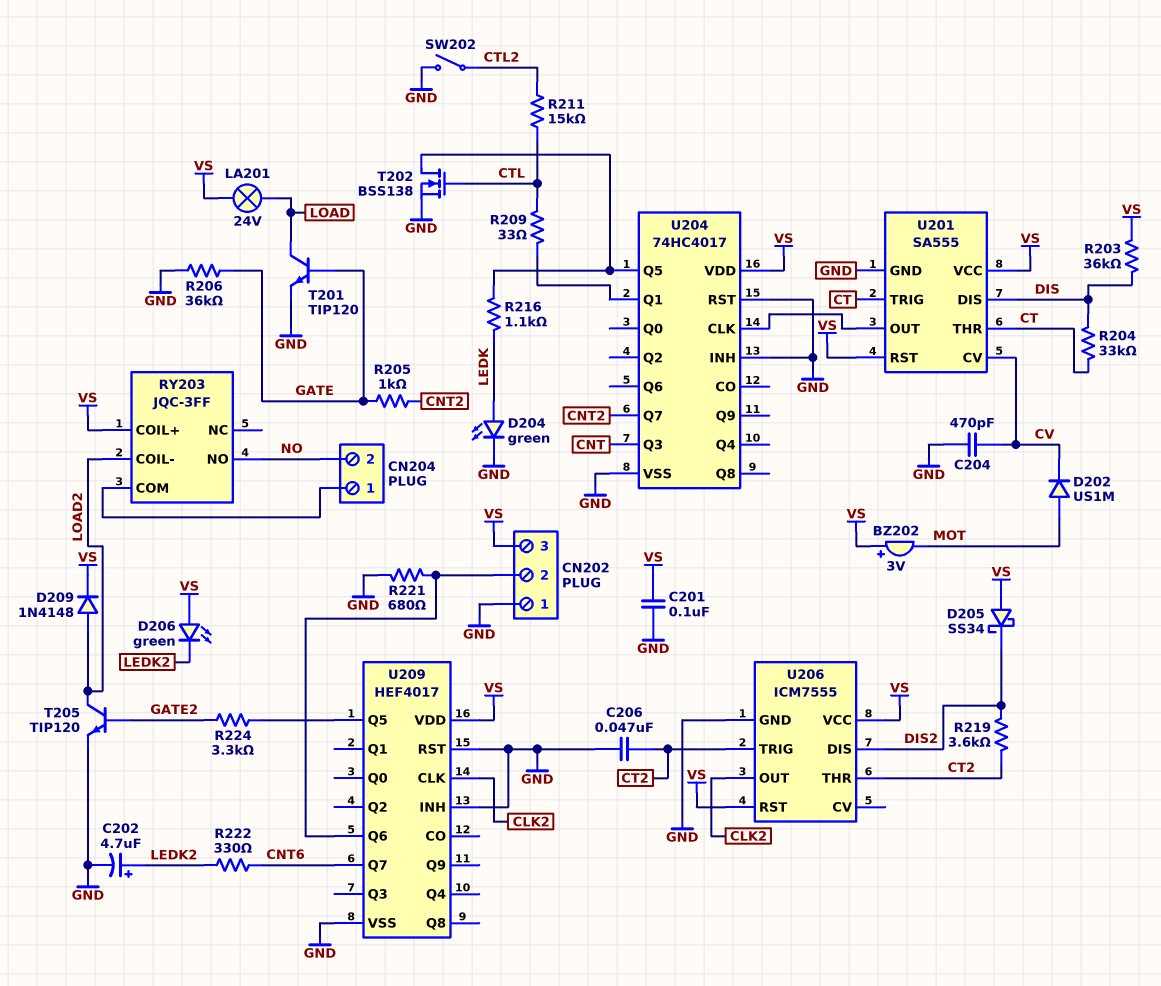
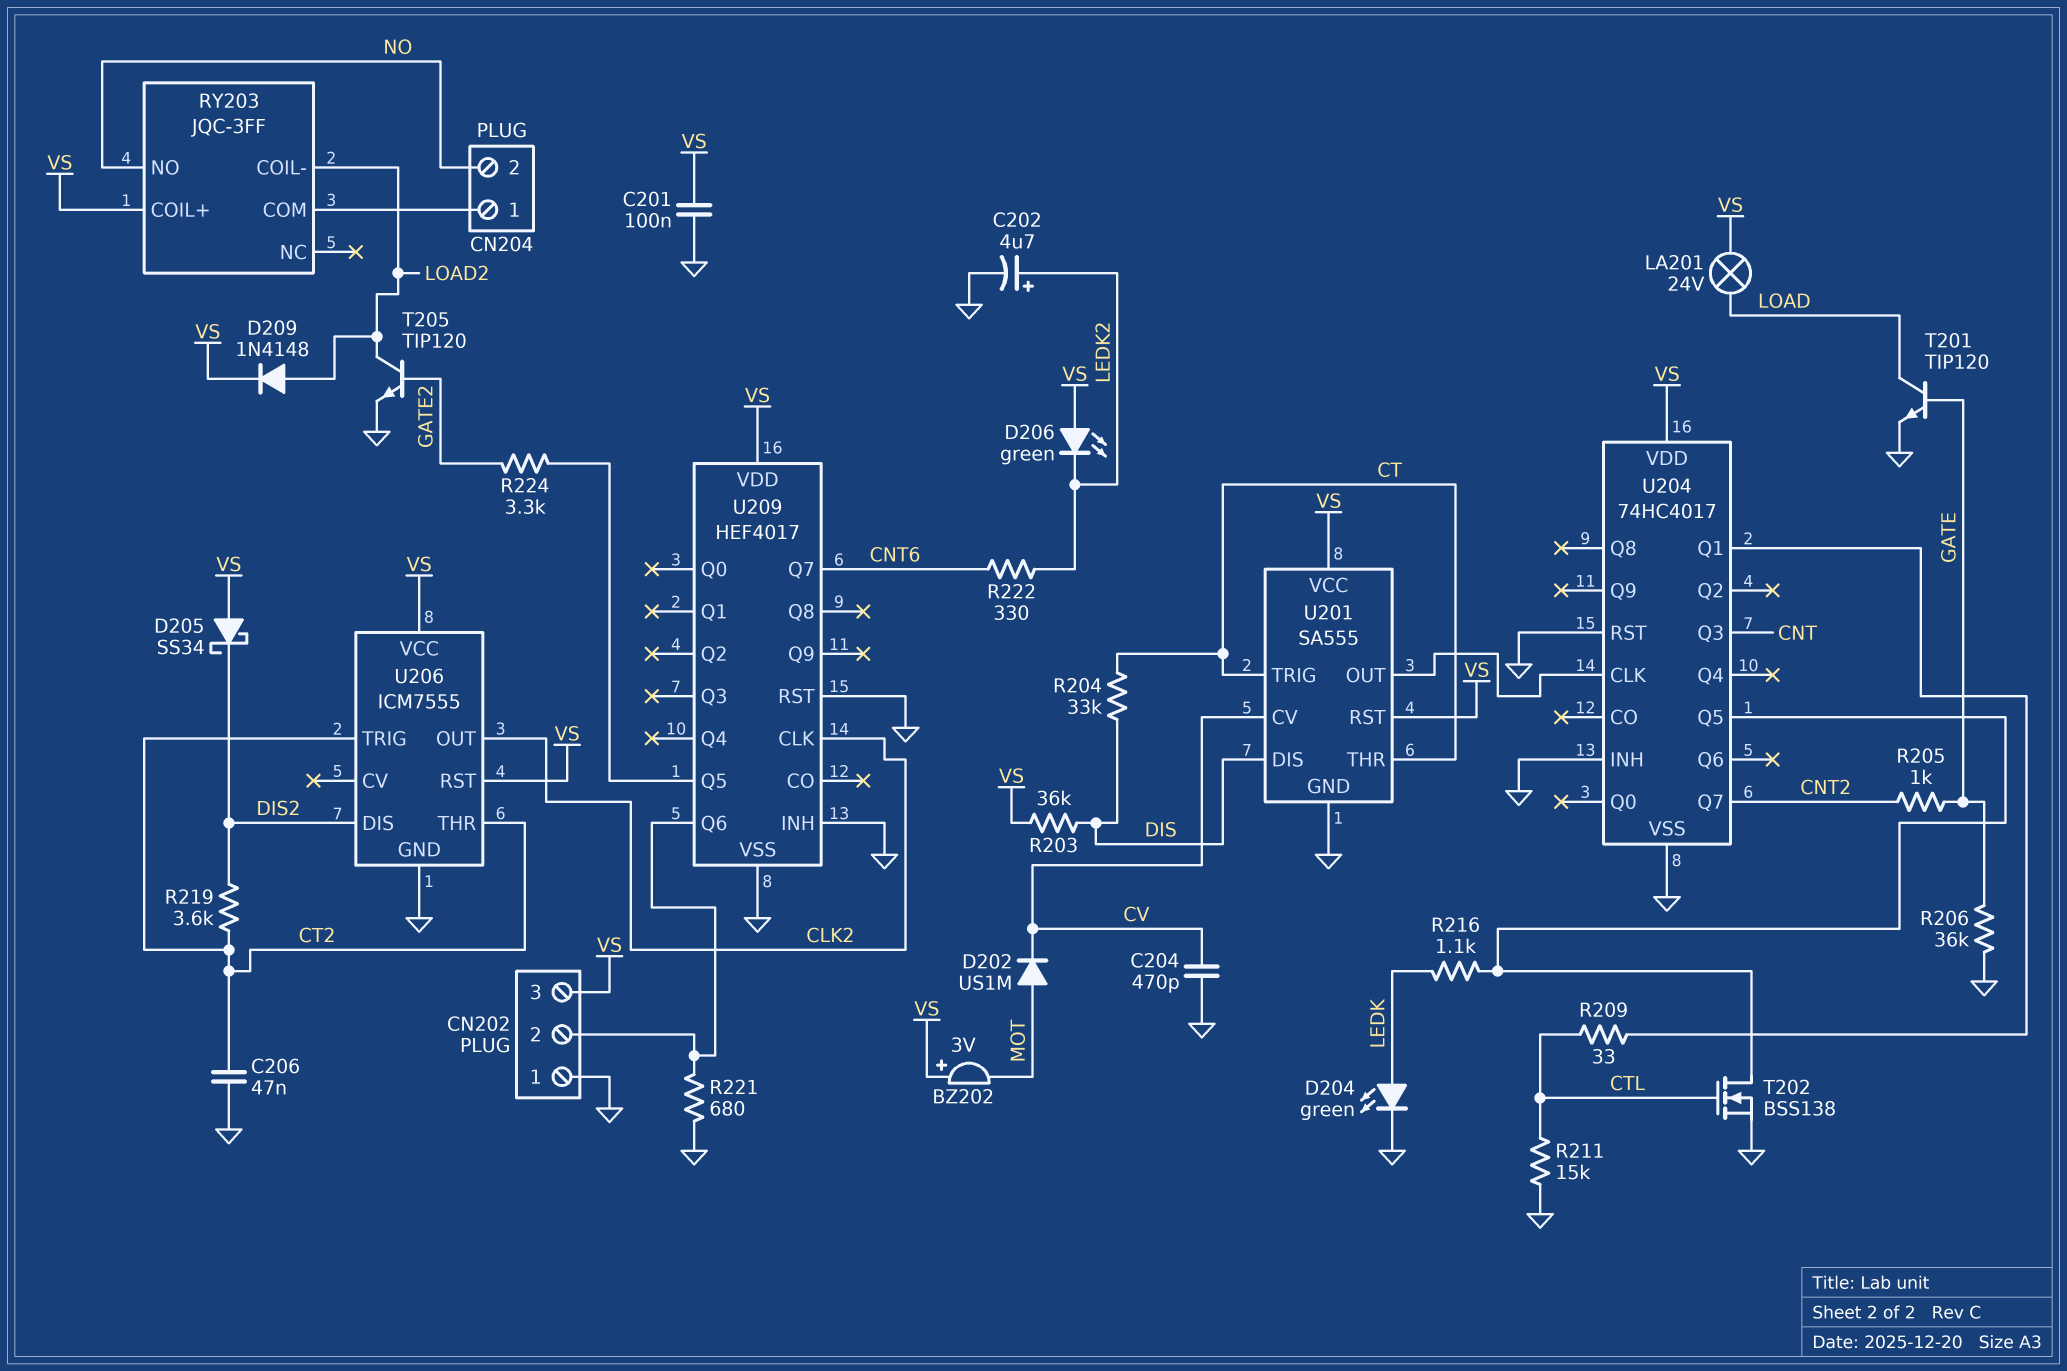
R211: 15k (CTL, CTL2) -> 15k (CTL, GND)
SW202: switch (CTL2, GND) -> none

